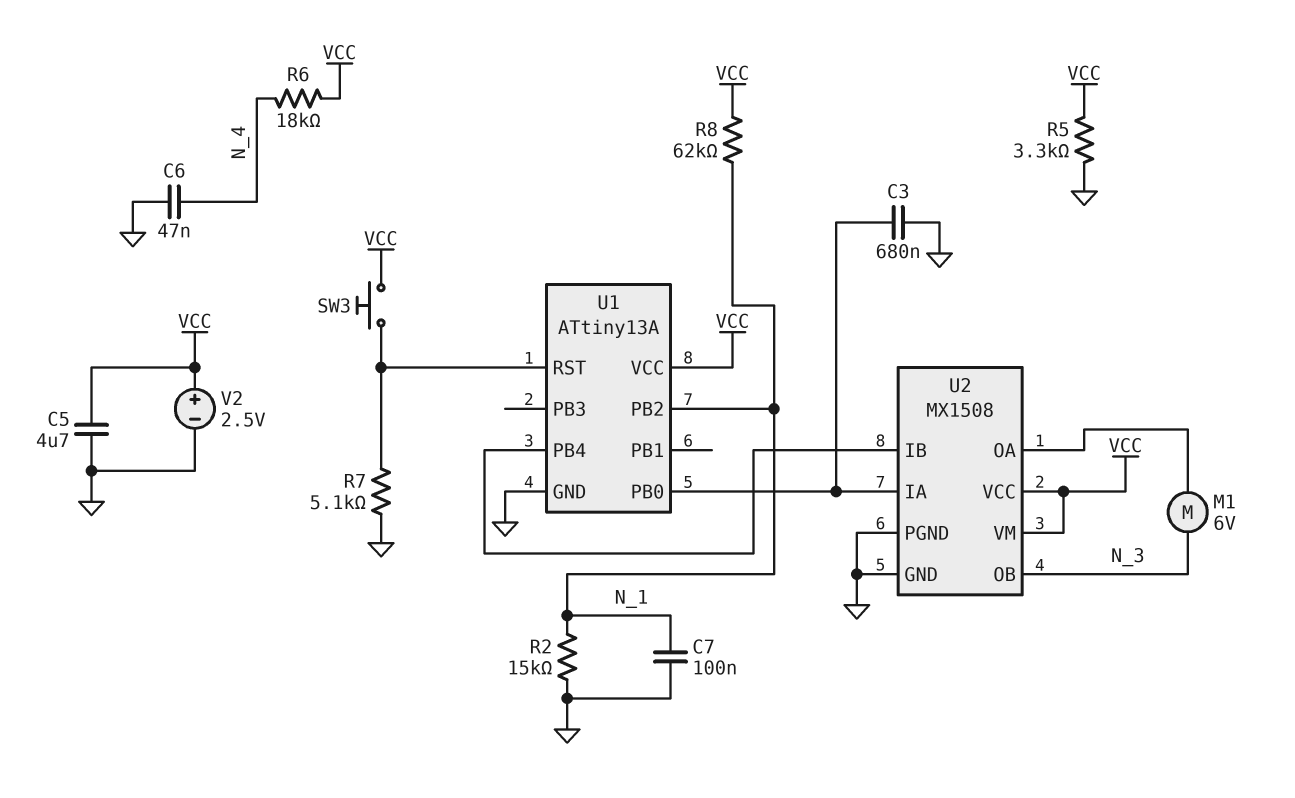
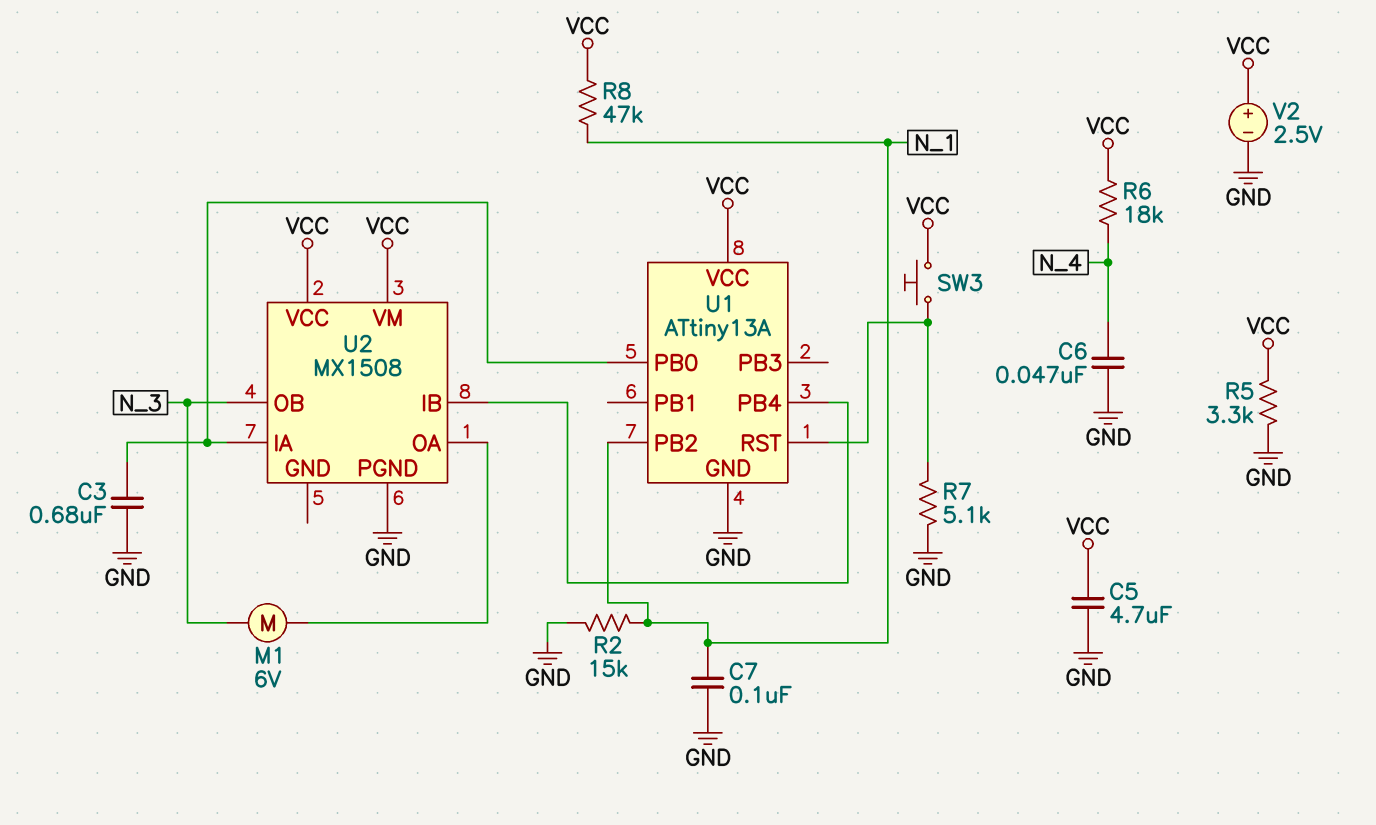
R8: 62k (N_1, VCC) -> 47k (N_1, VCC)
U2 pin GND: GND -> none

